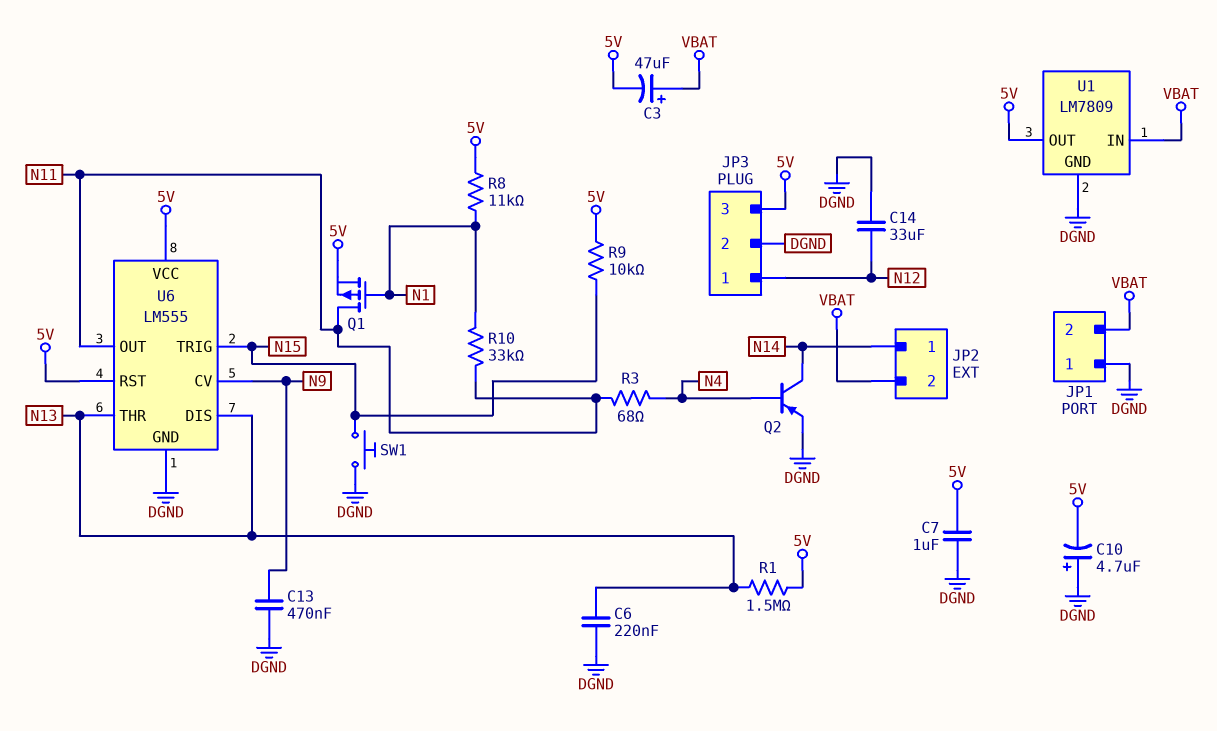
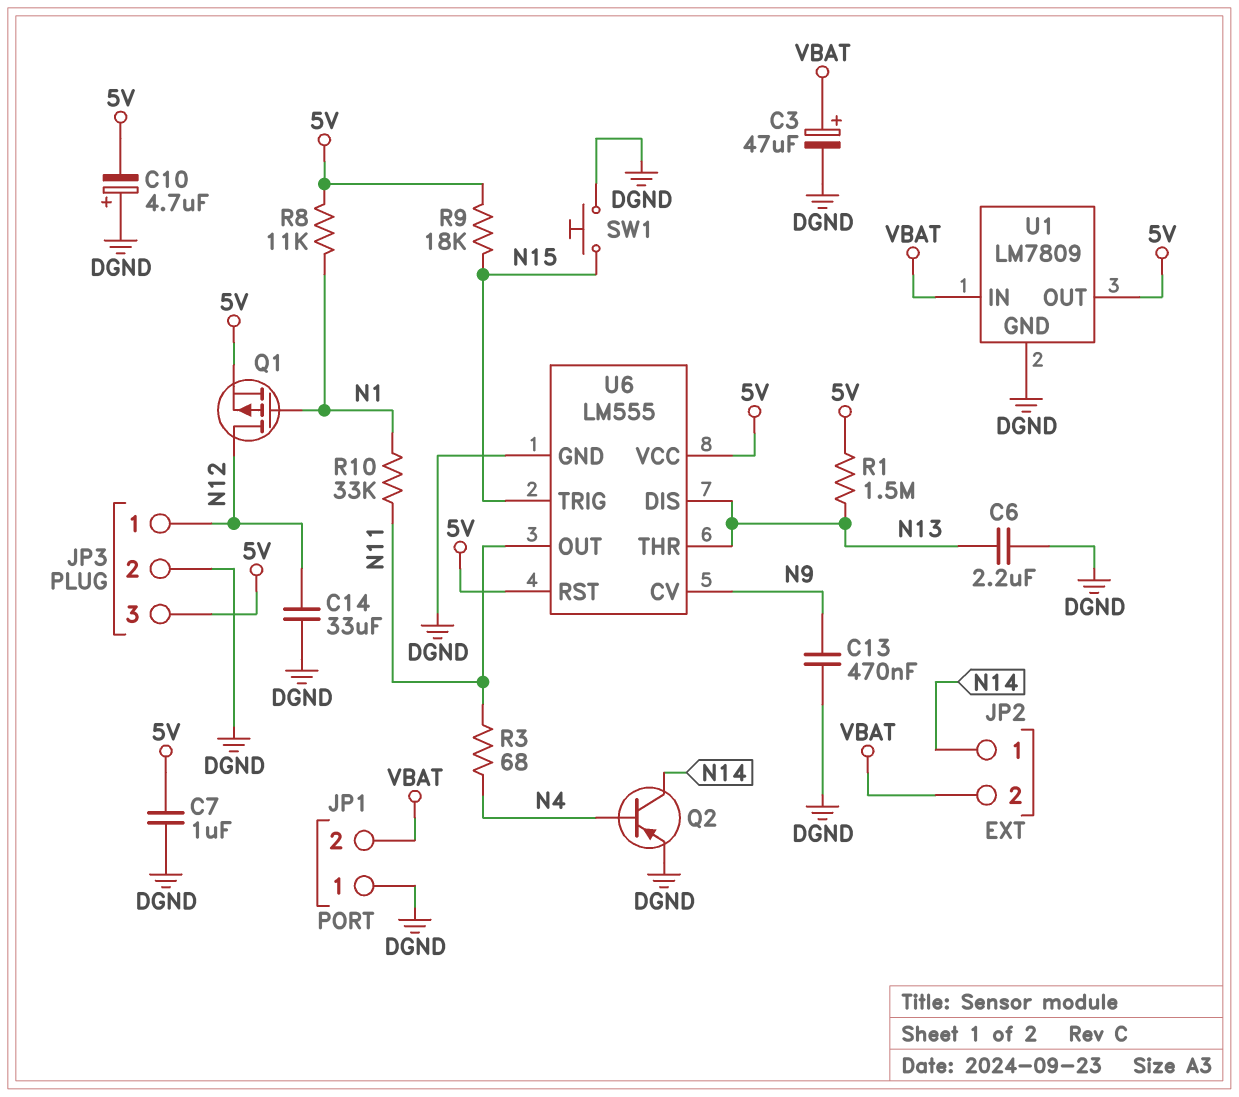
C3: 47uF (plus VBAT, minus 5V) -> 47uF (plus VBAT, minus DGND)
C6: 220nF (DGND, N13) -> 2.2uF (DGND, N13)
Q1: PMOS (G N1, D N11, S 5V) -> PMOS (G N1, D N12, S 5V)
R9: 10k (5V, N15) -> 18k (5V, N15)

